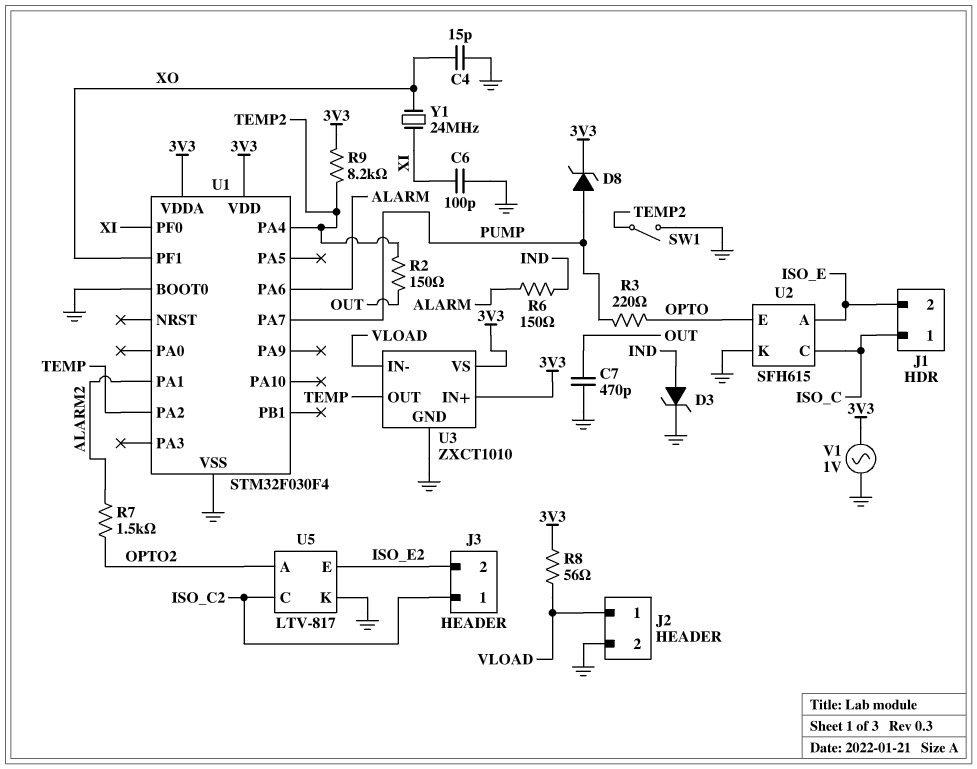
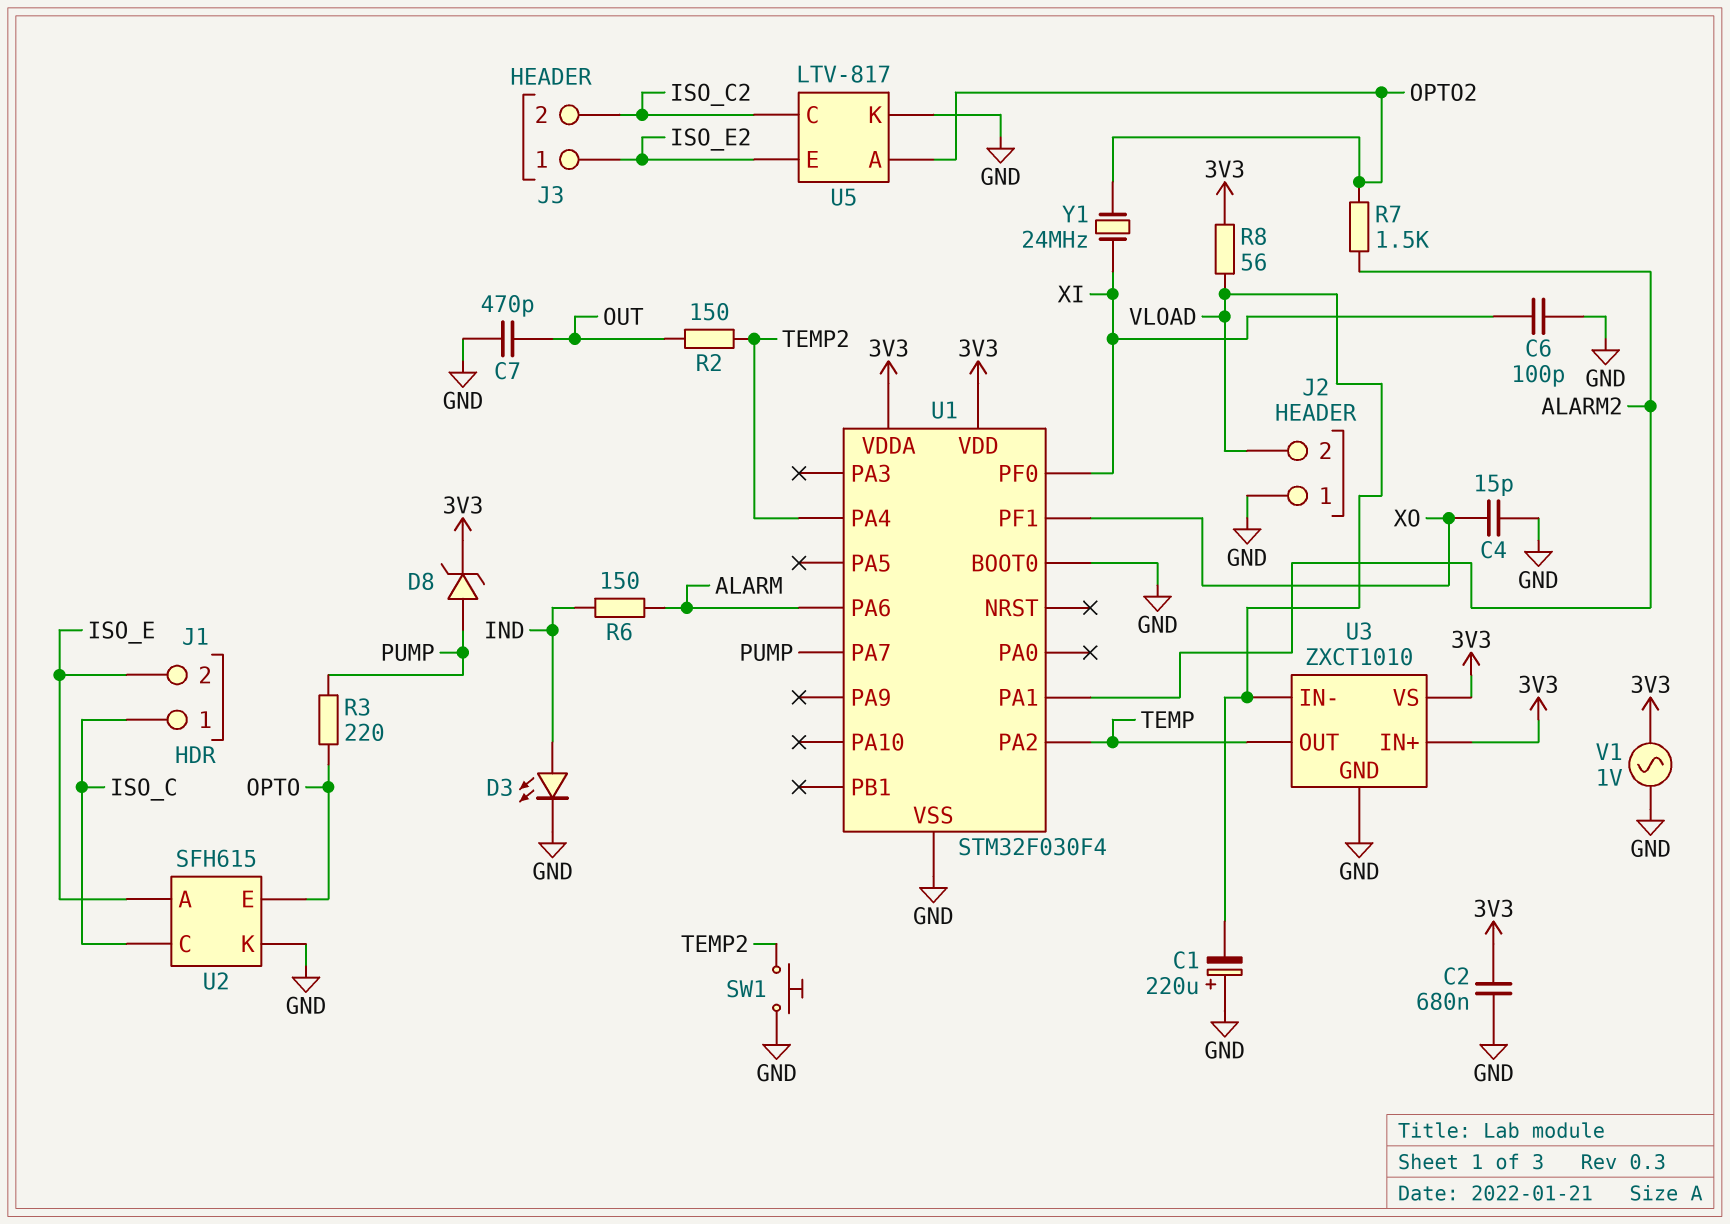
C1: none -> 220uF (plus GND, minus VLOAD)
C2: none -> 680nF (3V3, GND)
D3: zener (A IND, K GND) -> LED (A IND, K GND)
J2 pin 1: VLOAD -> GND
J2 pin 2: GND -> VLOAD
J3 pin 1: ISO_C2 -> ISO_E2
J3 pin 2: ISO_E2 -> ISO_C2
R9: 8.2k (3V3, TEMP2) -> none
SW1: switch (GND, TEMP2) -> button (GND, TEMP2)
Y1: 24MHz (XI, XO) -> 24MHz (OPTO2, XI)

